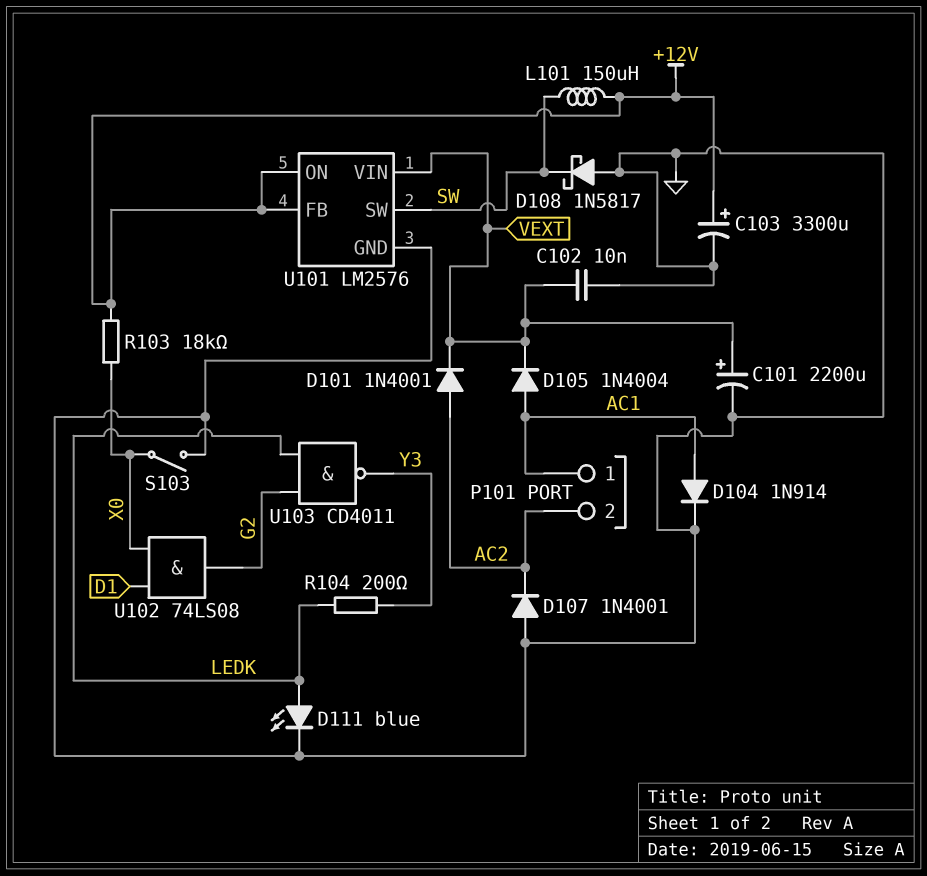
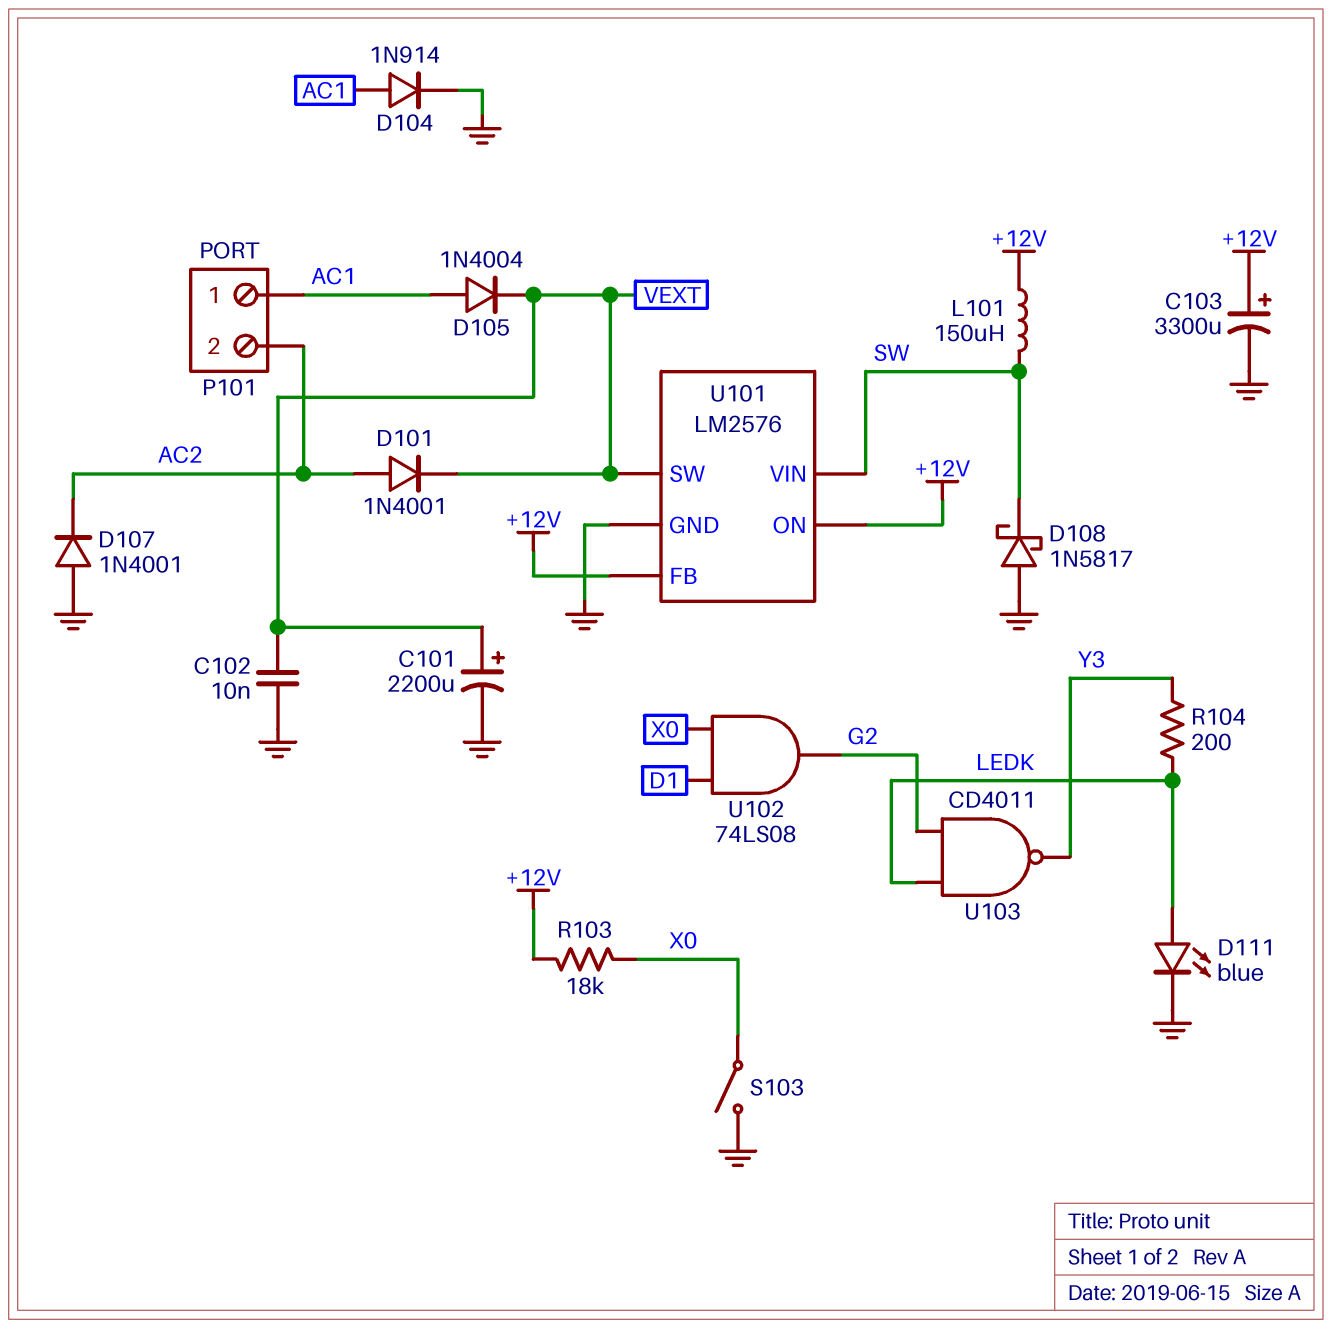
U101 pin SW: SW -> VEXT
U101 pin VIN: VEXT -> SW

